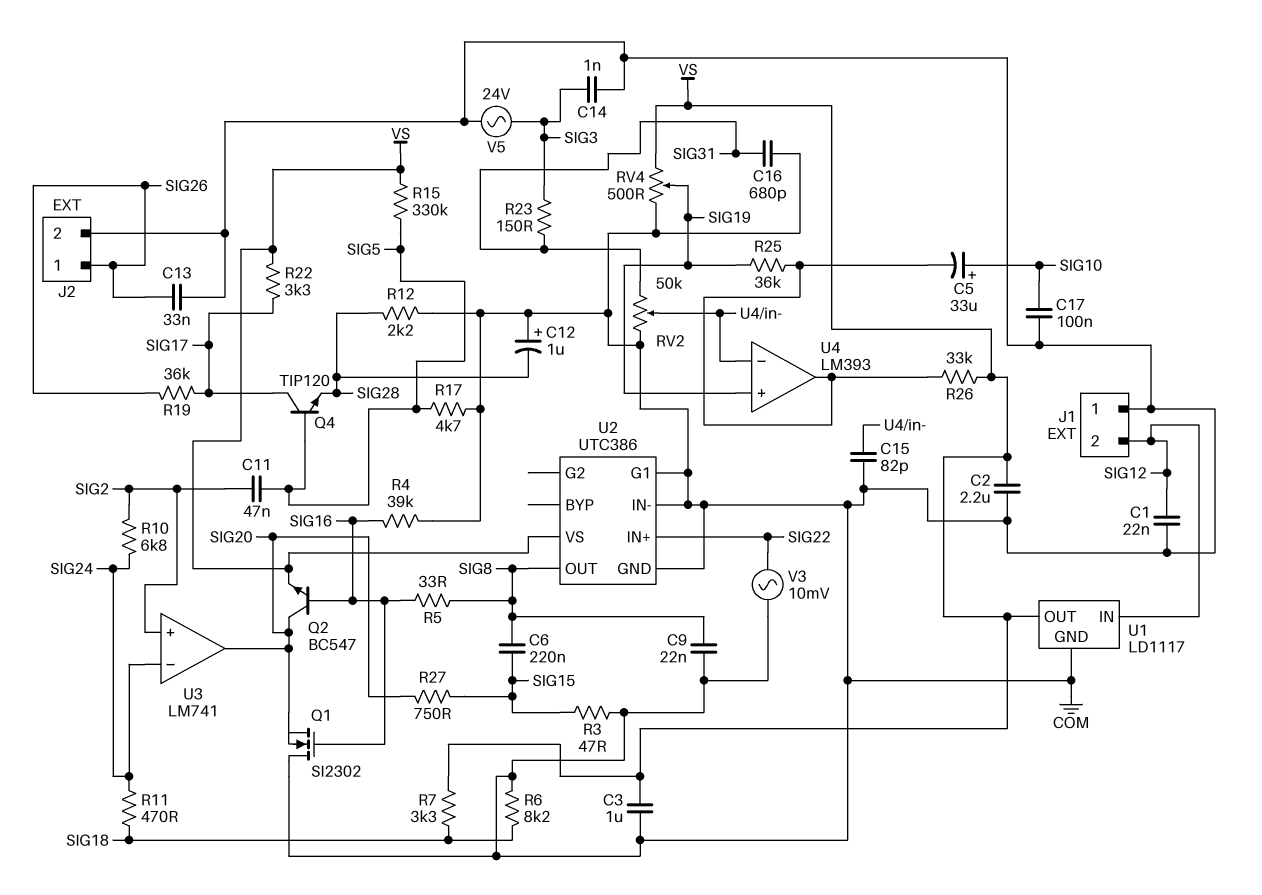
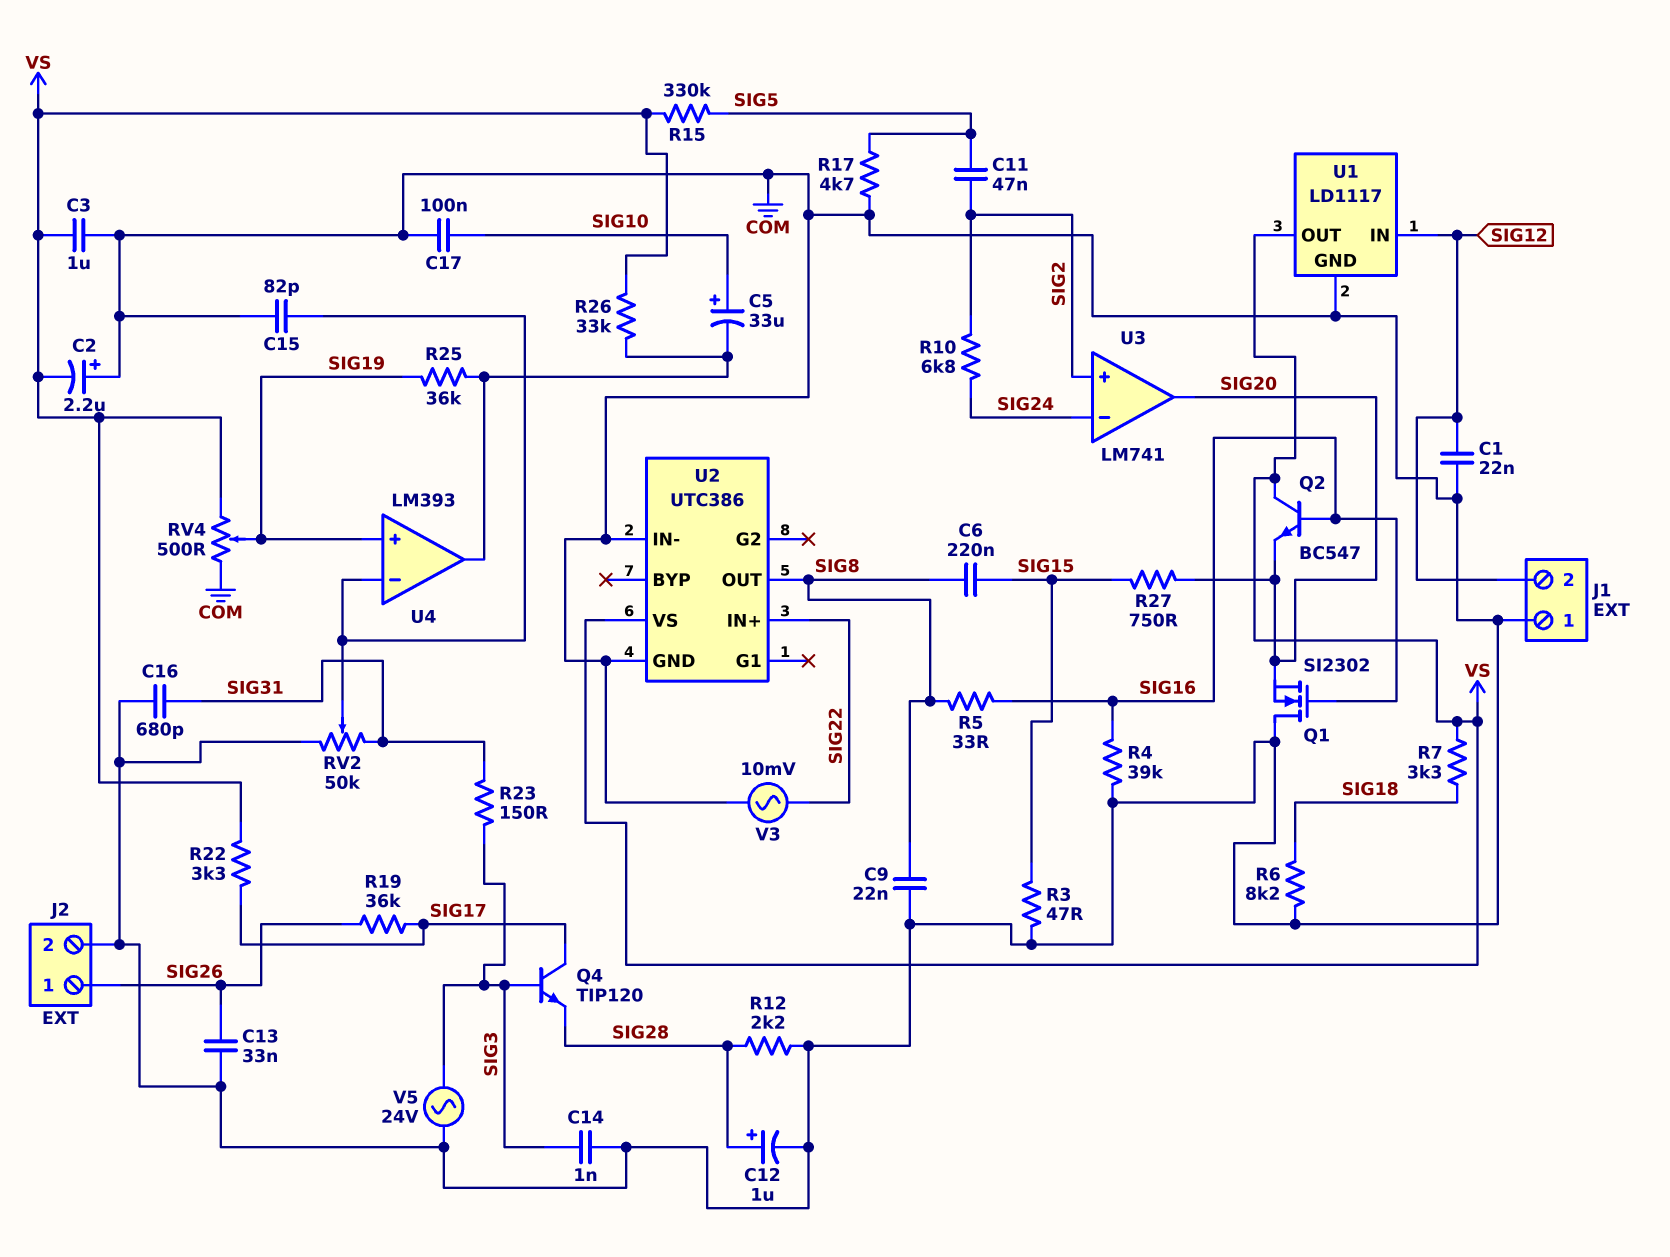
C2: 2.2uF (COM, VS) -> 2.2uF (plus COM, minus VS)
C12: 1uF (plus COM, minus SIG28) -> 1uF (plus SIG28, minus COM)
Q2: NPN BC547 (B SIG16, C SIG20, E VS) -> NPN BC547 (B SIG16, C VS, E SIG20)
Q4: NPN TIP120 (B SIG5, C SIG17, E SIG28) -> NPN TIP120 (B SIG3, C SIG17, E SIG28)
R11: 470 (SIG18, SIG24) -> none
U2 pin G1: COM -> none

